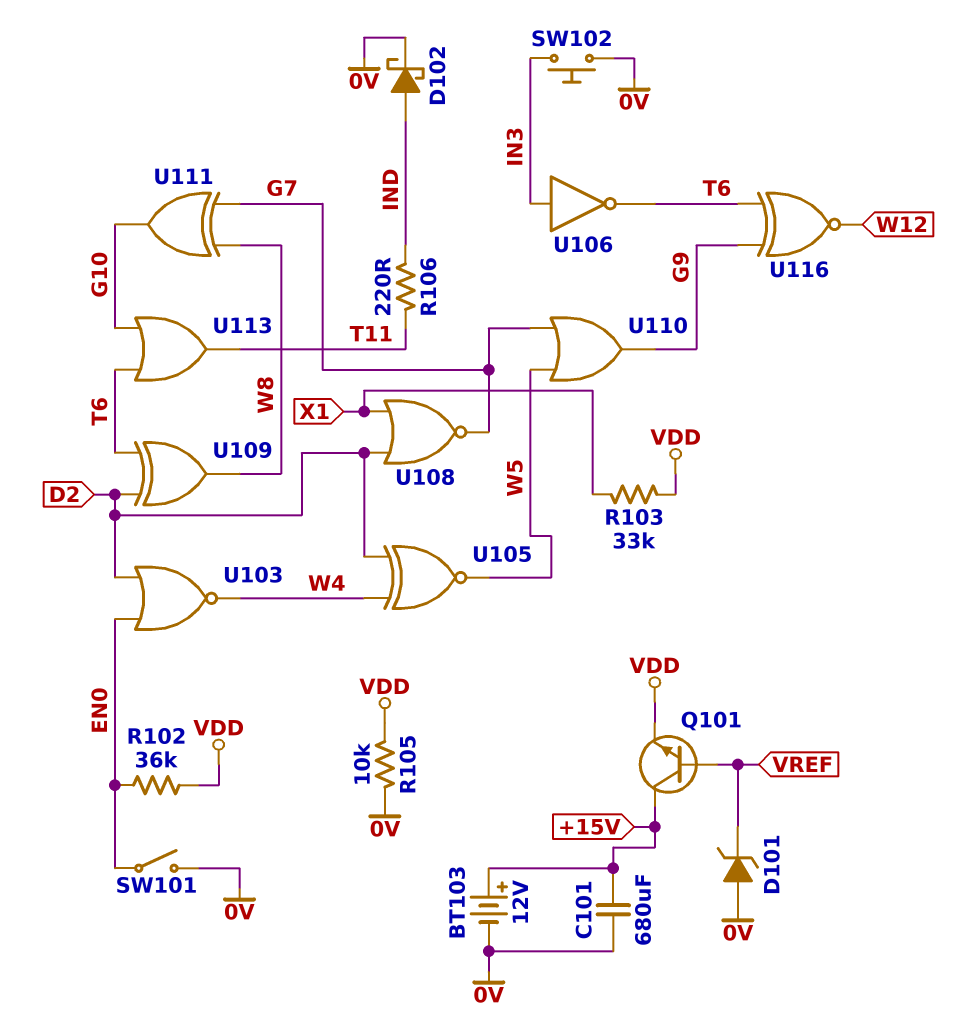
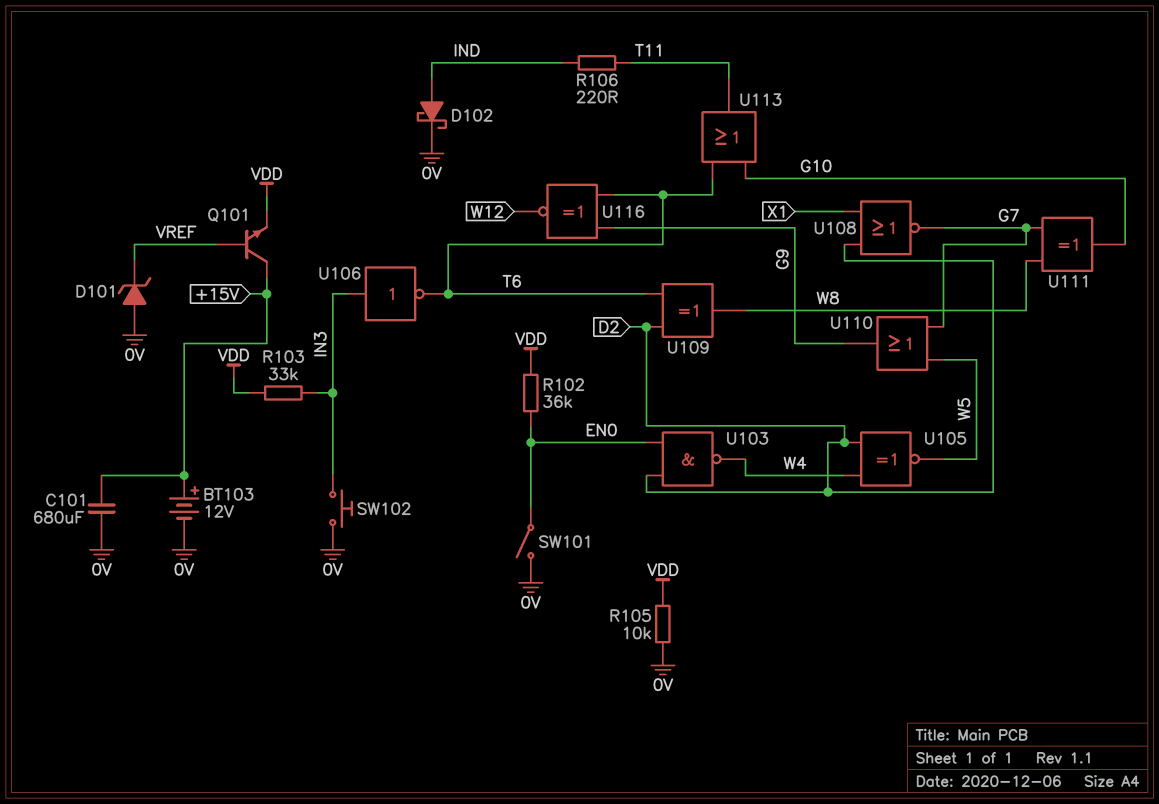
R103: 33k (VDD, X1) -> 33k (IN3, VDD)
U103: NOR (in D2, in EN0, out W4) -> NAND (in D2, in EN0, out W4)

